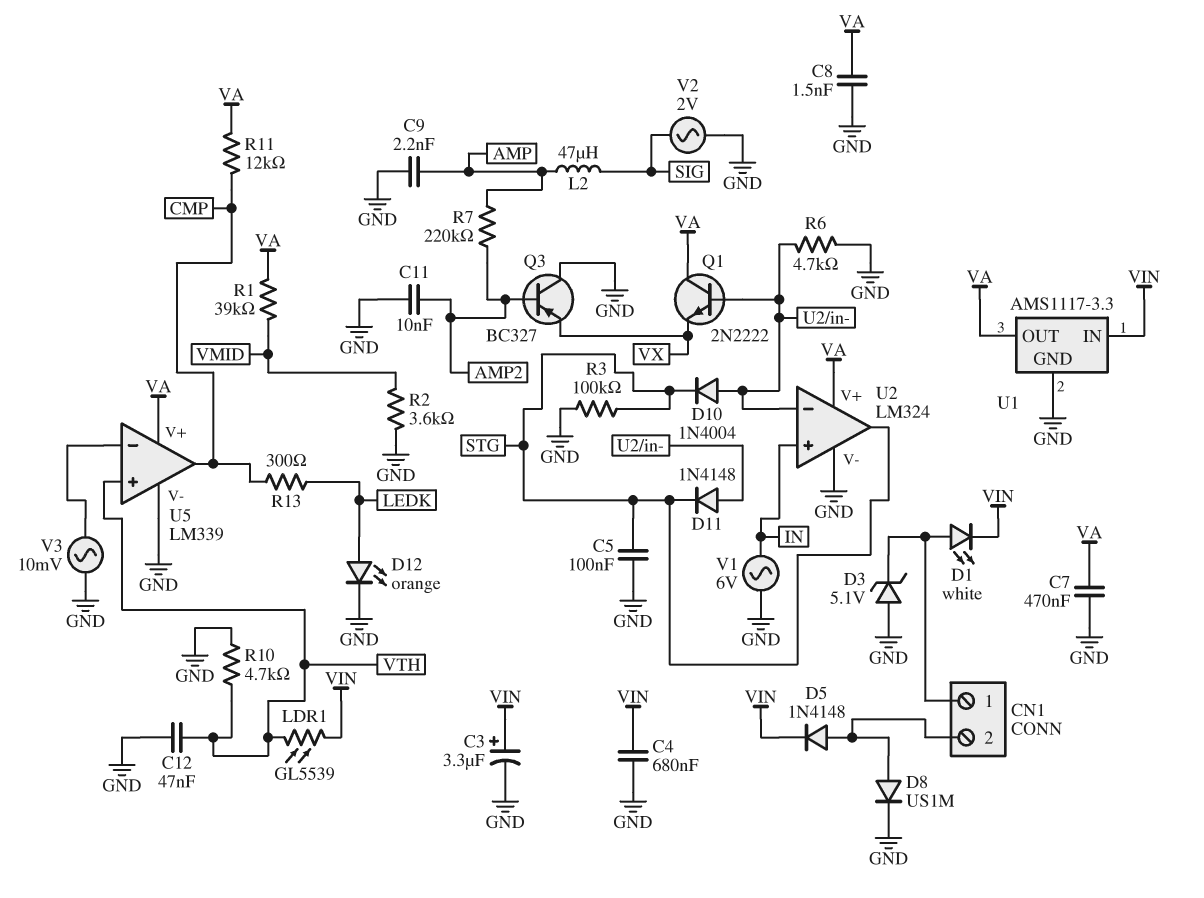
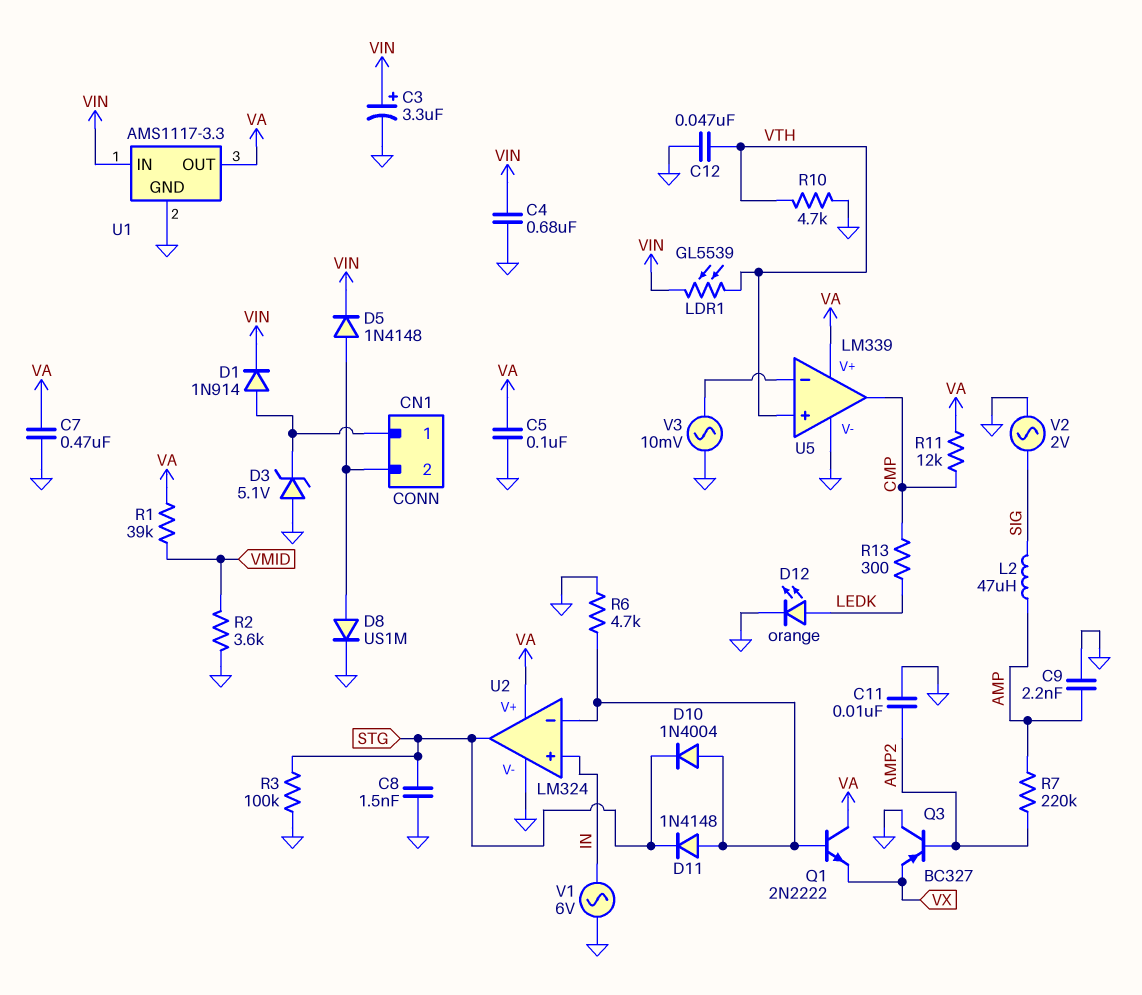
C5: 100nF (GND, STG) -> 100nF (GND, VA)
C8: 1.5nF (GND, VA) -> 1.5nF (GND, STG)
D1: LED white (A CN1/1, K VIN) -> diode 1N914 (A CN1/1, K VIN)

